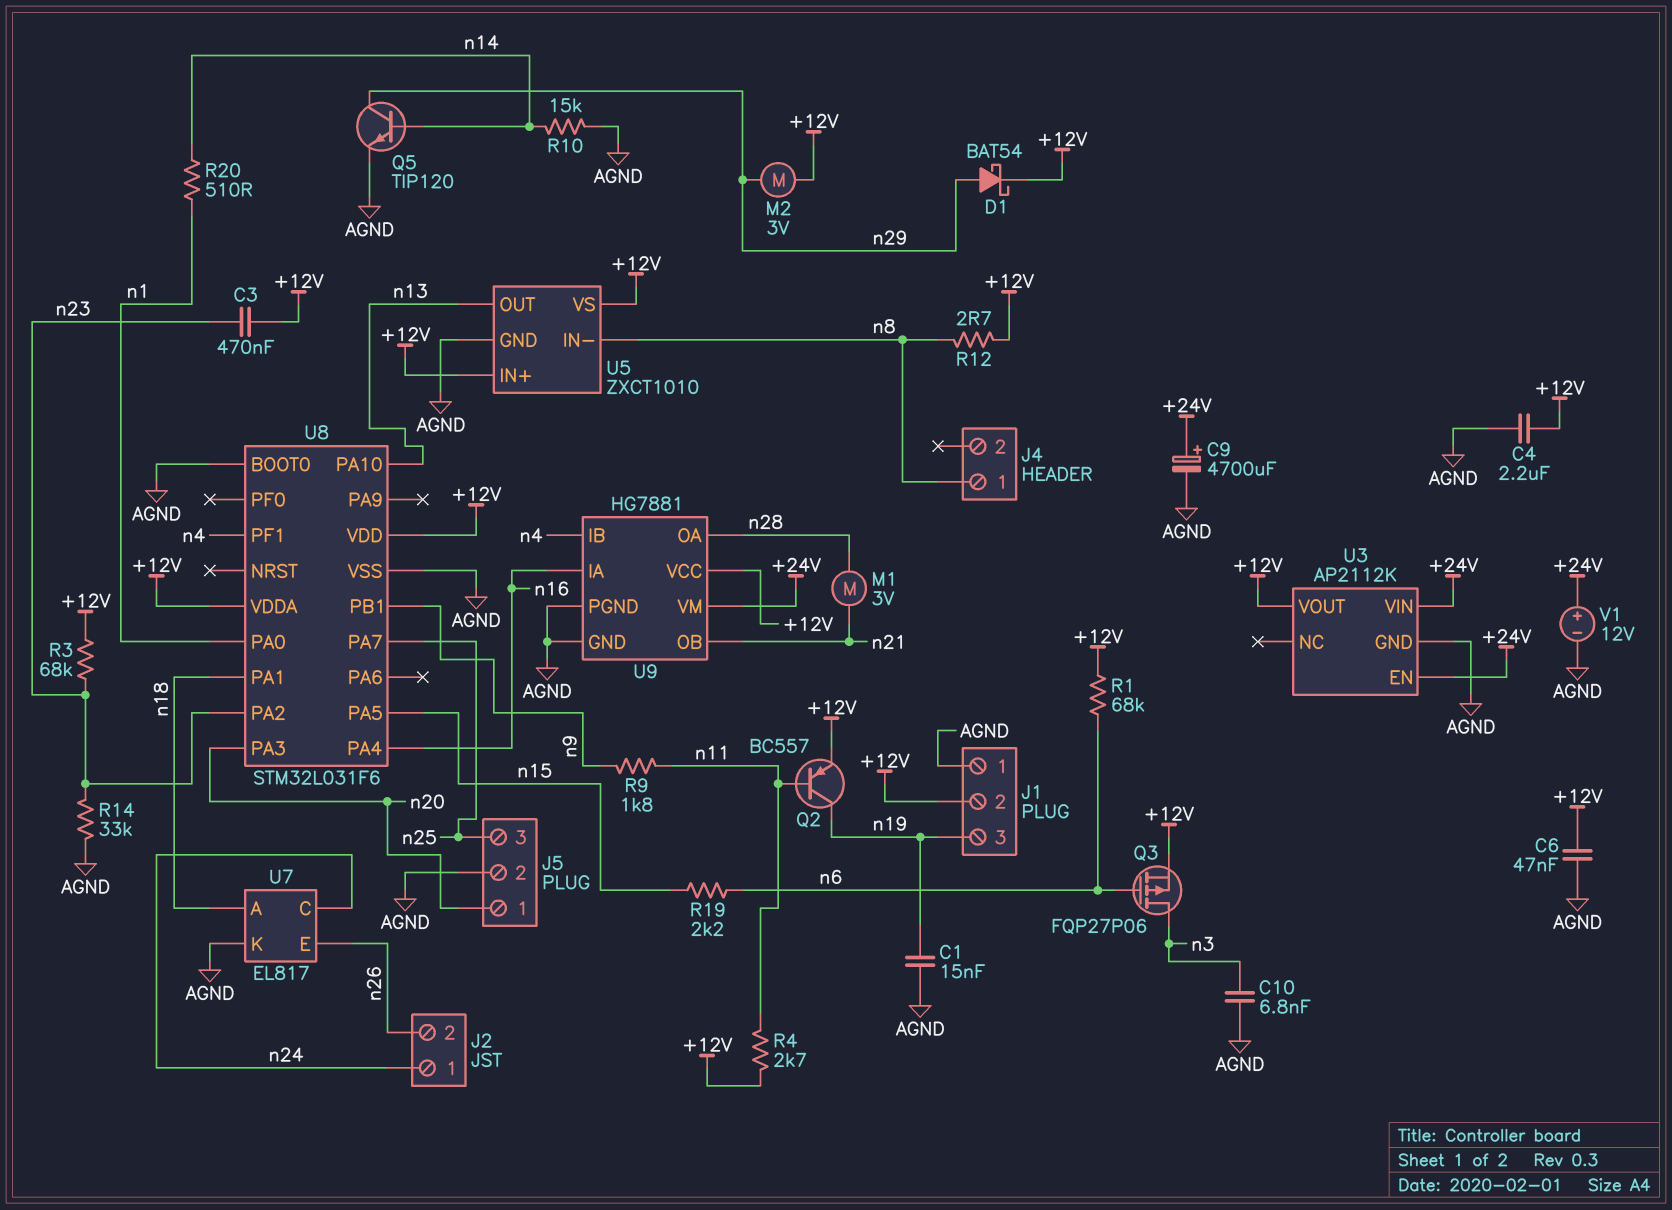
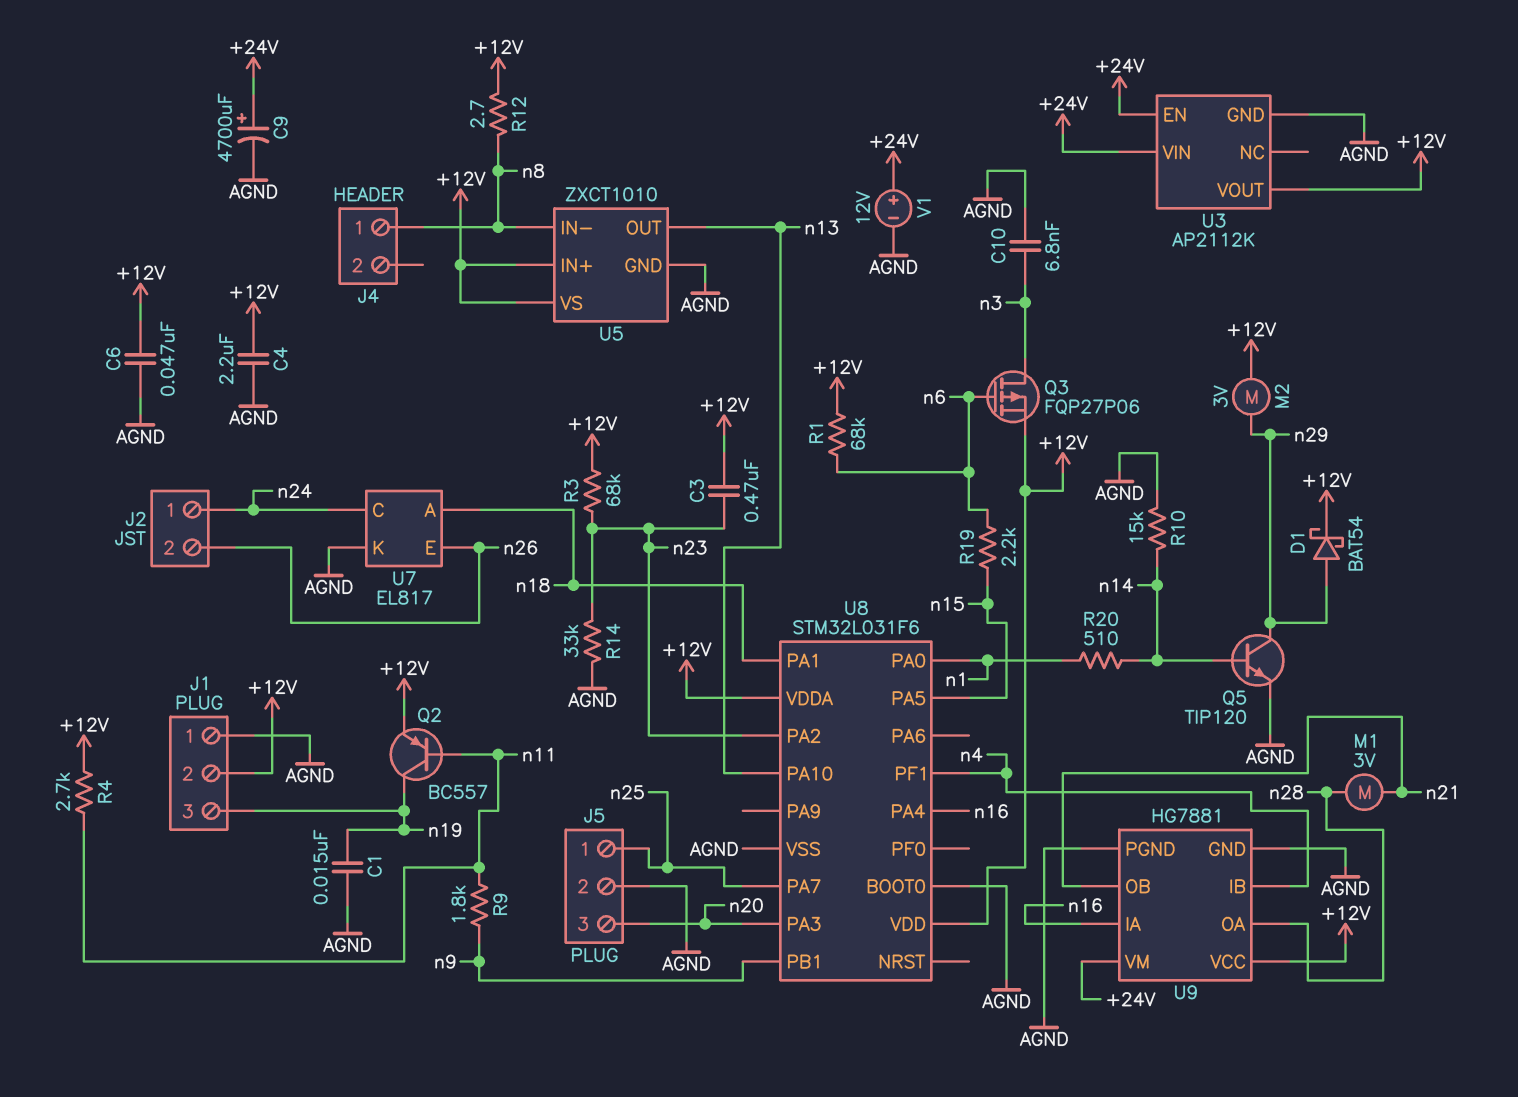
J5 pin 1: n20 -> n25
J5 pin 3: n25 -> n20

